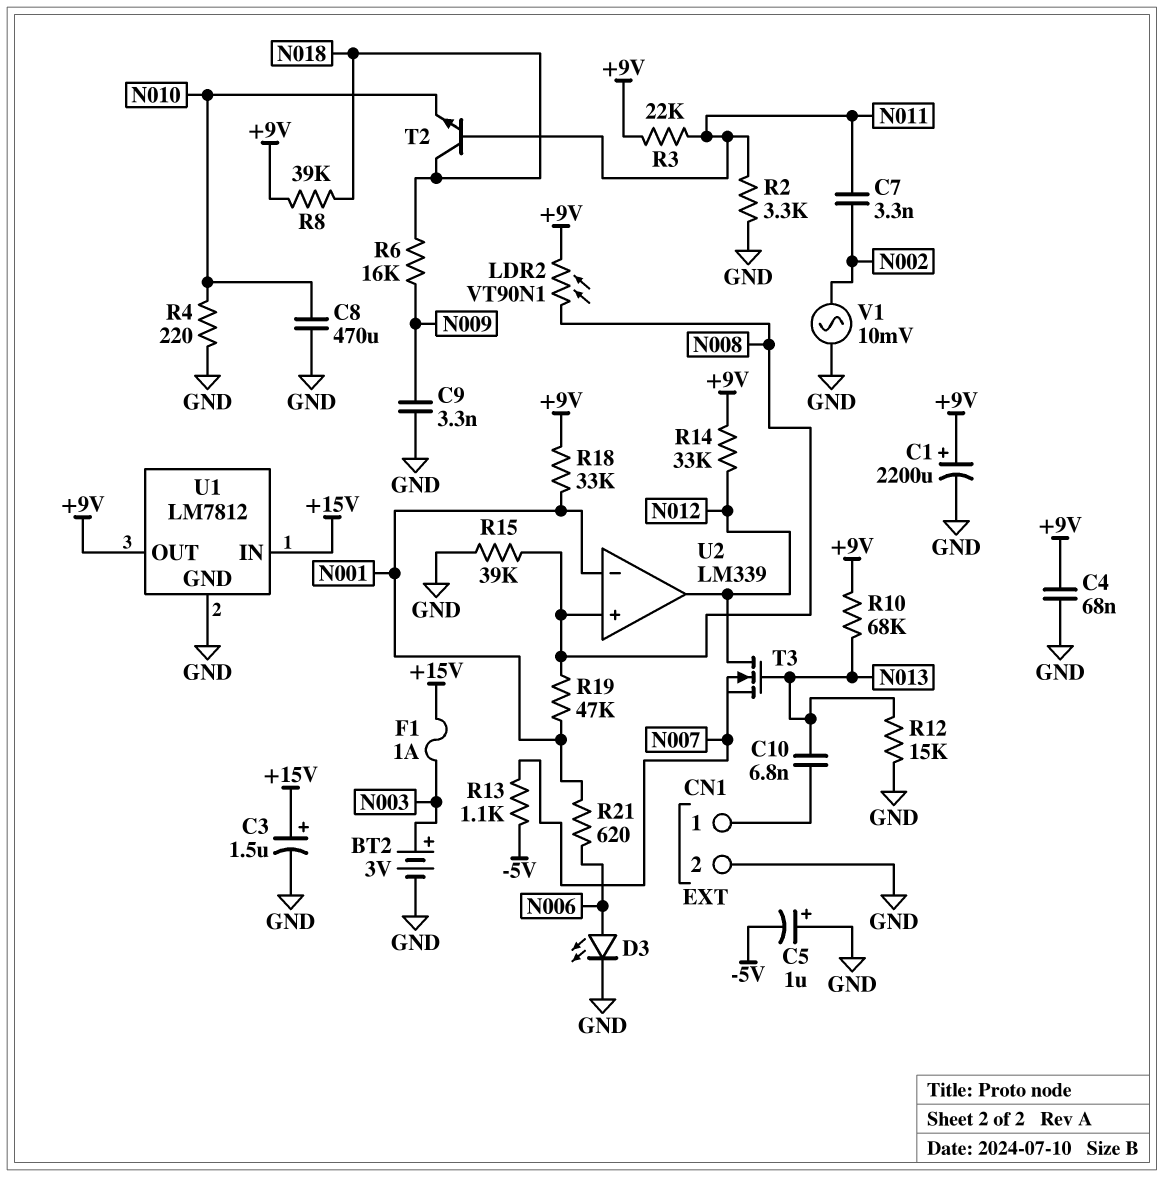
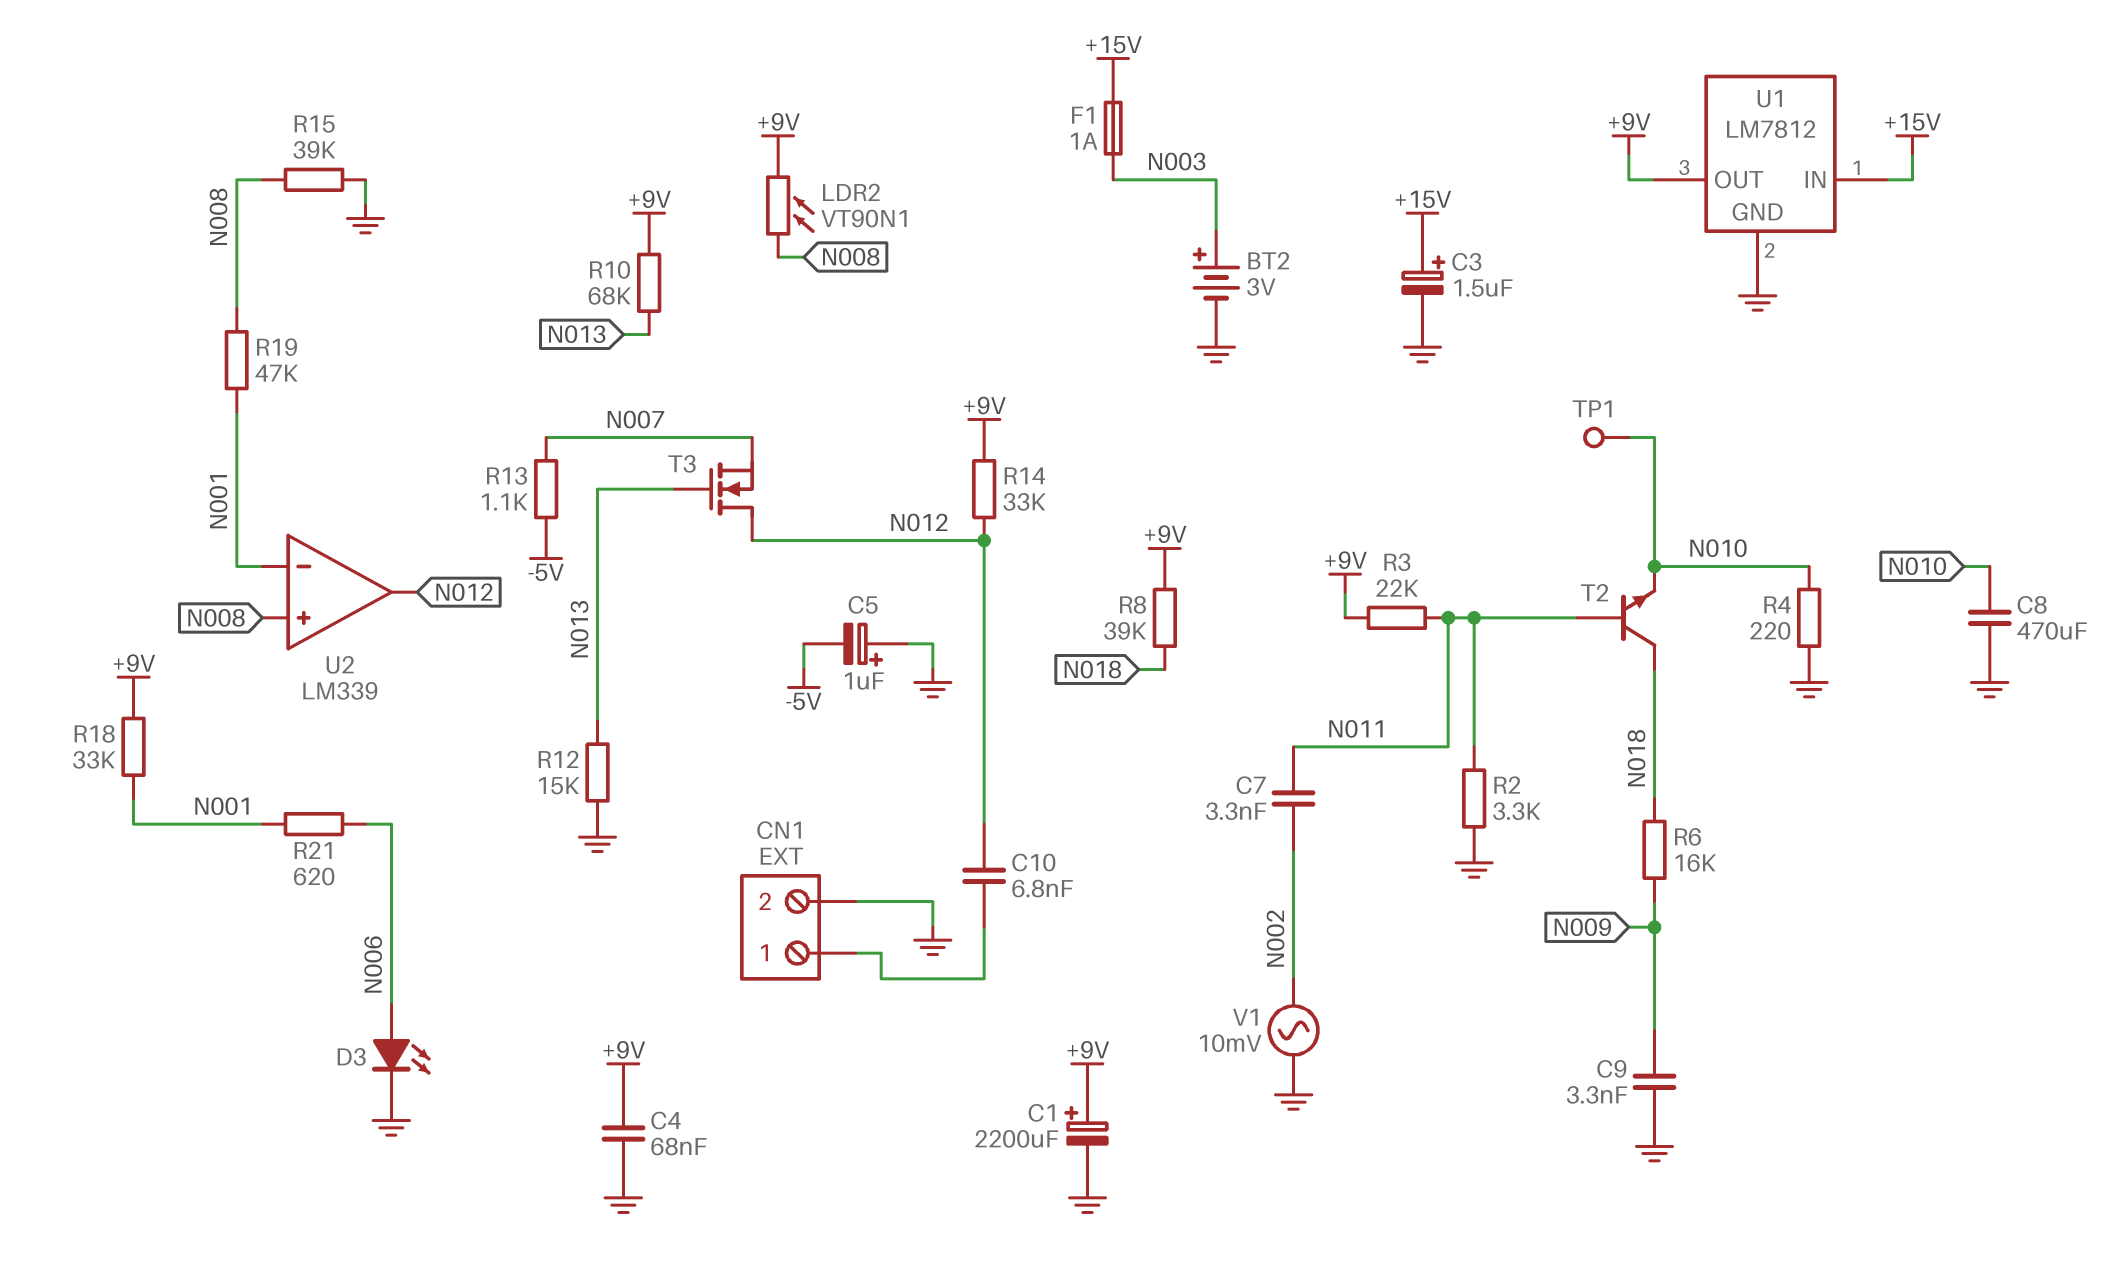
C10: 6.8nF (CN1/1, N013) -> 6.8nF (CN1/1, N012)
TP1: none -> test point (N010)

